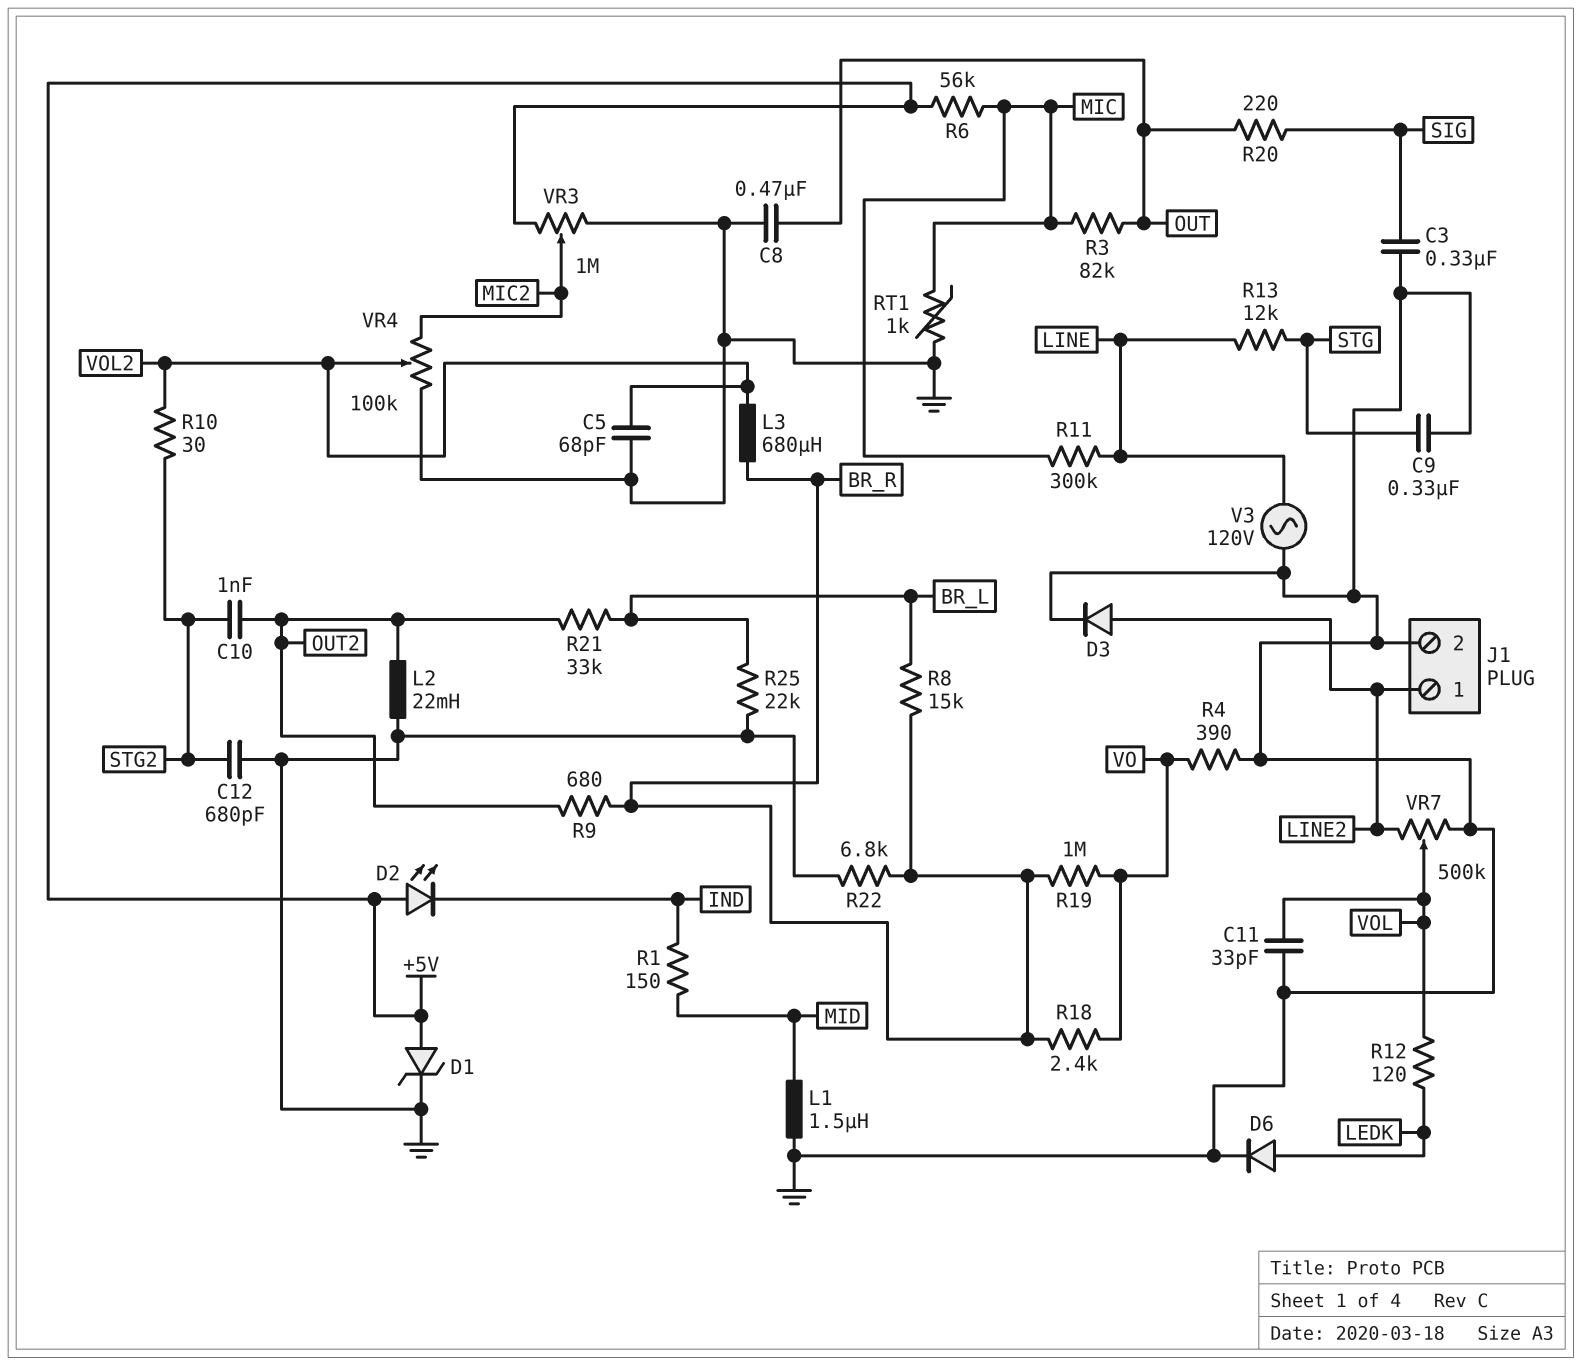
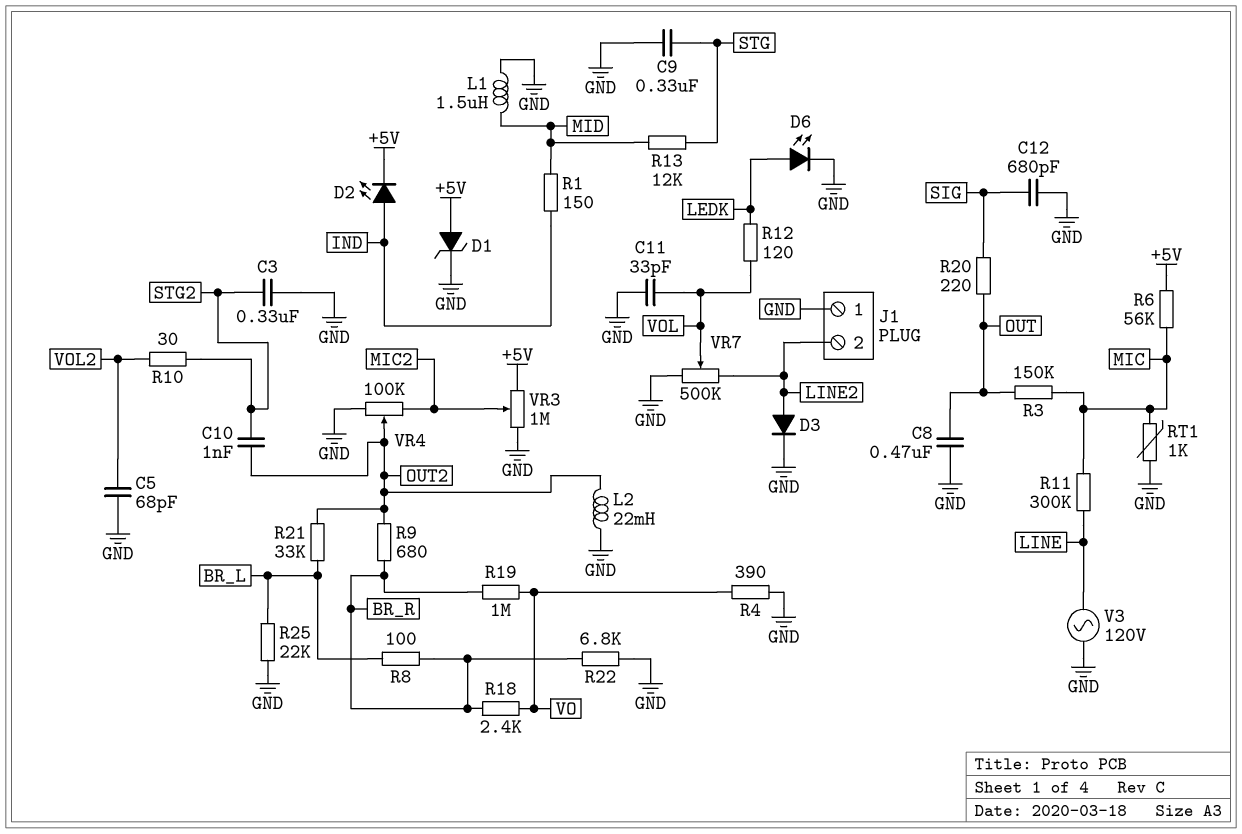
C3: 330nF (GND, SIG) -> 330nF (GND, STG2)
C12: 680pF (GND, STG2) -> 680pF (GND, SIG)
D2: LED (A +5V, K IND) -> LED (A IND, K +5V)
D6: diode (A LEDK, K GND) -> LED (A LEDK, K GND)
J1 pin 1: LINE2 -> GND
J1 pin 2: GND -> LINE2
L3: 680uH (BR_R, VOL2) -> none
R3: 82k (MIC, OUT) -> 150k (MIC, OUT)
R8: 15k (BR_L, BR_R) -> 100 (BR_L, BR_R)
R13: 12k (LINE, STG) -> 12k (MID, STG)
VR4: 100k (GND, MIC2, wiper VOL2) -> 100k (GND, MIC2, wiper OUT2)

